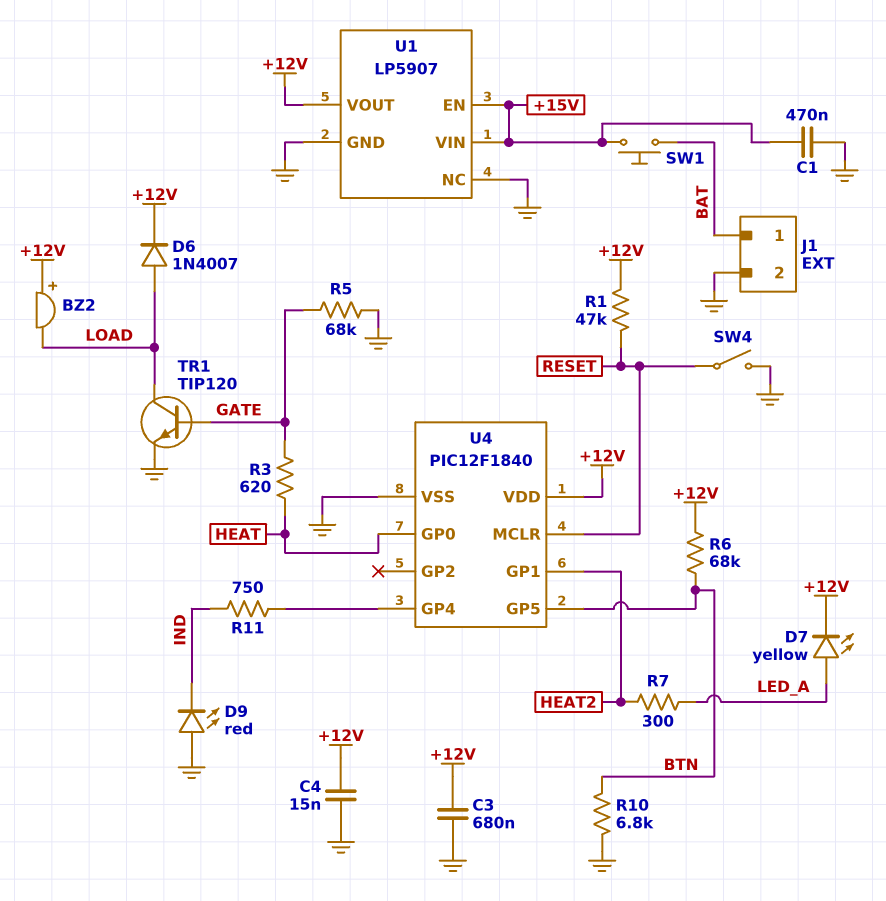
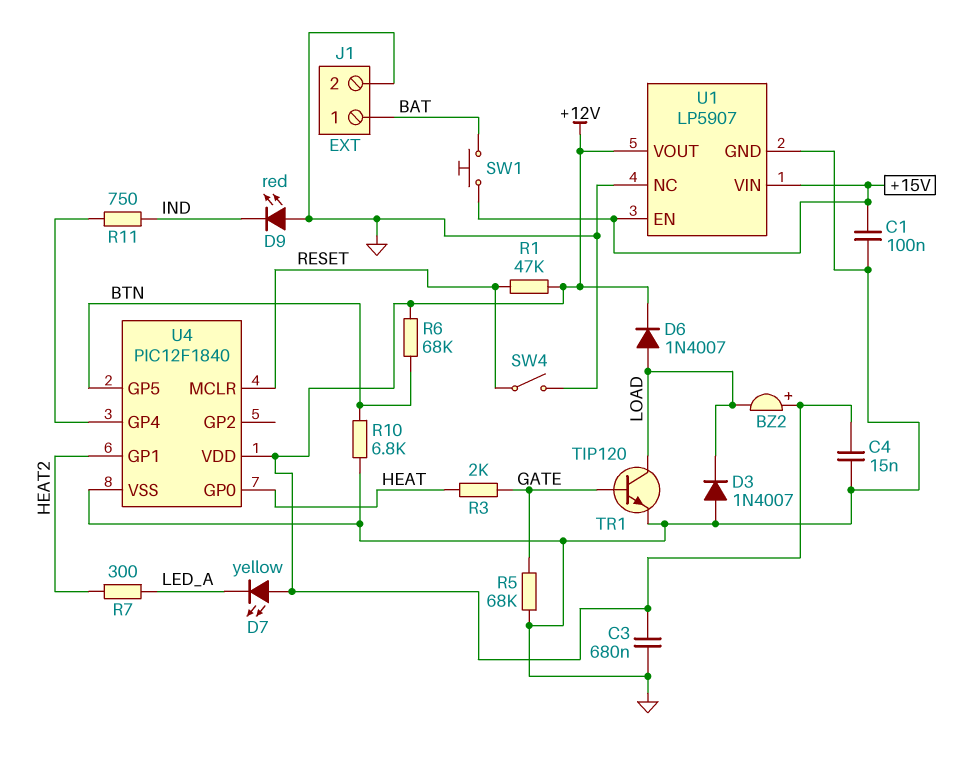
C1: 470nF (+15V, GND) -> 100nF (+15V, GND)
D3: none -> diode 1N4007 (A GND, K LOAD)
D7: LED yellow (A LED_A, K +12V) -> LED yellow (A +12V, K LED_A)
R3: 620 (GATE, HEAT) -> 2k (GATE, HEAT)

